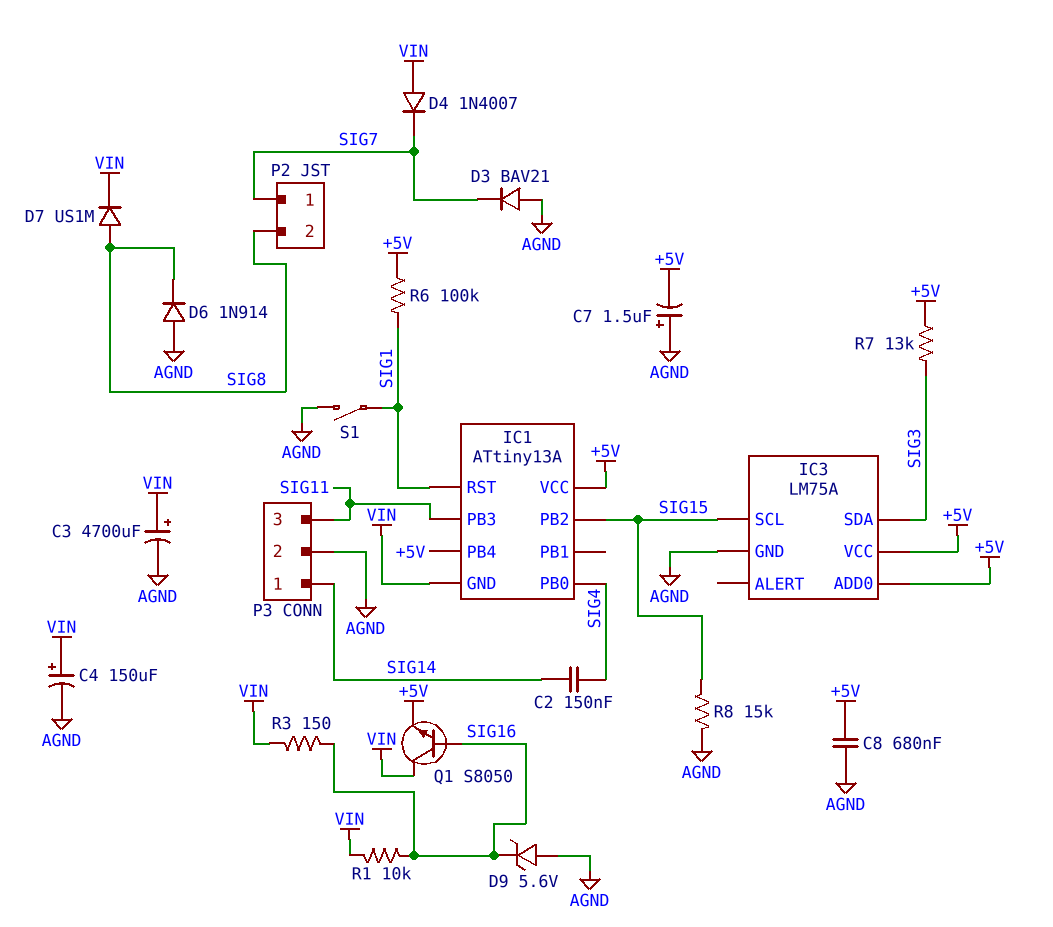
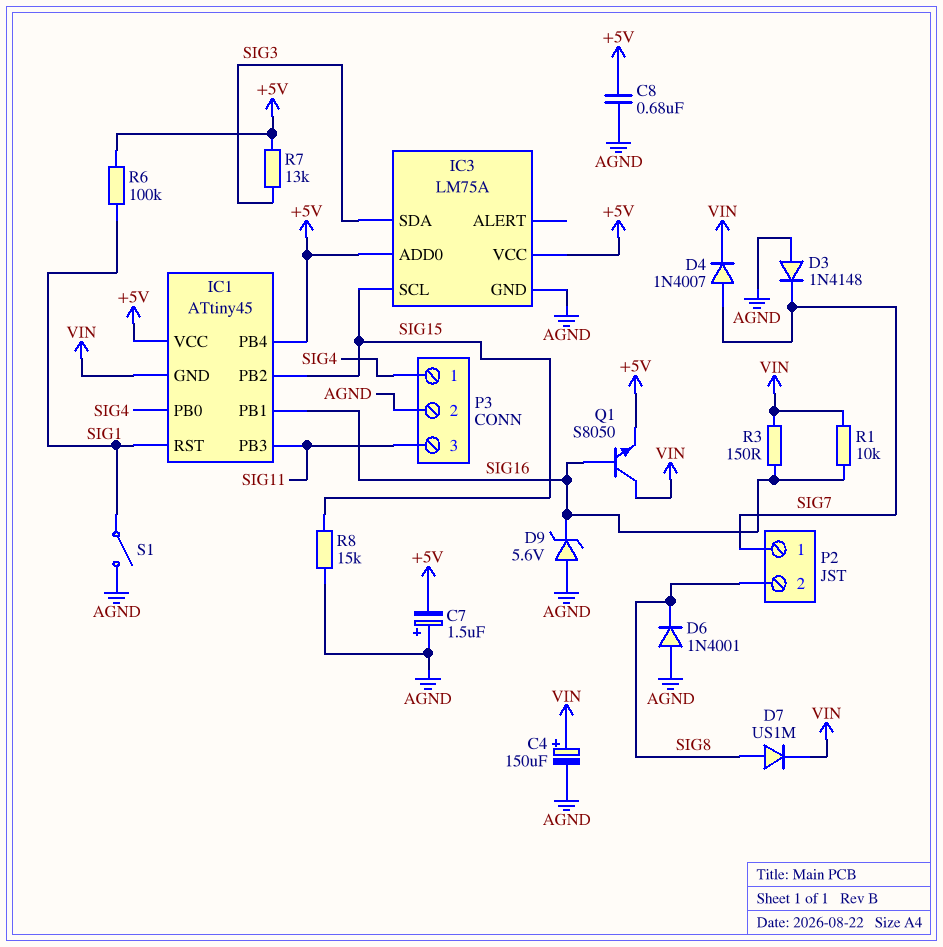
C2: 150nF (SIG4, SIG14) -> none
C3: 4700uF (plus VIN, minus AGND) -> none
D3: diode BAV21 (A AGND, K SIG7) -> diode 1N4148 (A AGND, K SIG7)
D4: diode 1N4007 (A VIN, K SIG7) -> diode 1N4007 (A SIG7, K VIN)
D6: diode 1N914 (A AGND, K SIG8) -> diode 1N4001 (A AGND, K SIG8)
IC1: ATtiny13A -> ATtiny45
IC1 pin PB1: none -> SIG16
P3 pin 1: SIG14 -> SIG4

